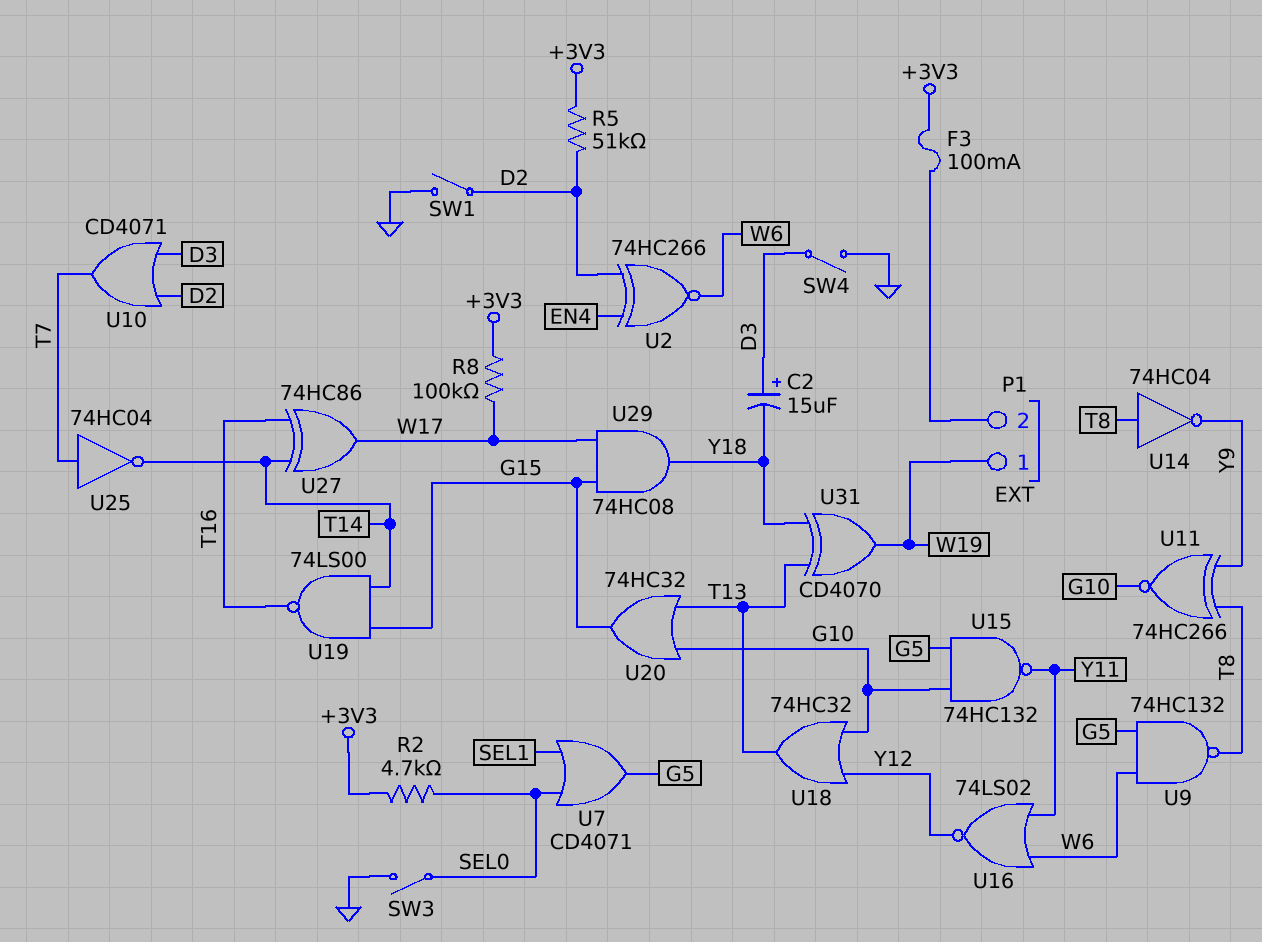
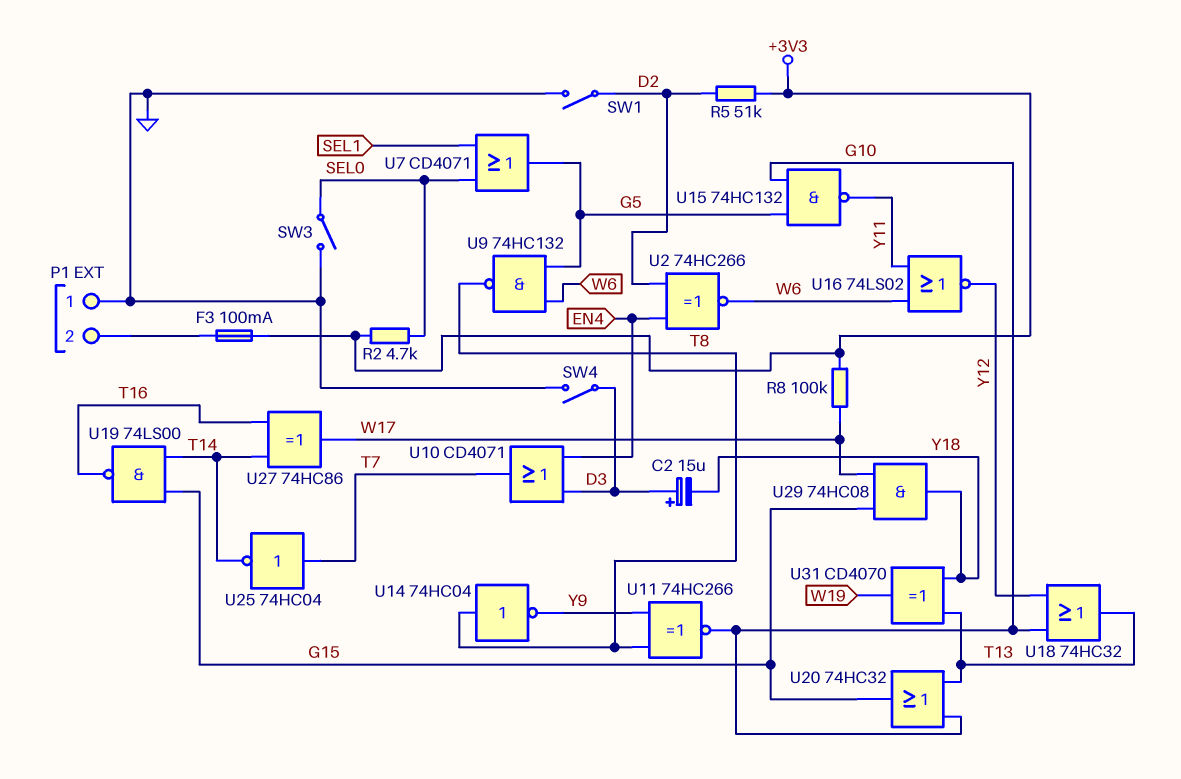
P1 pin 1: W19 -> GND
U10: OR CD4071 (in D2, in D3, out T7) -> OR CD4071 (in D3, in EN4, out T7)

